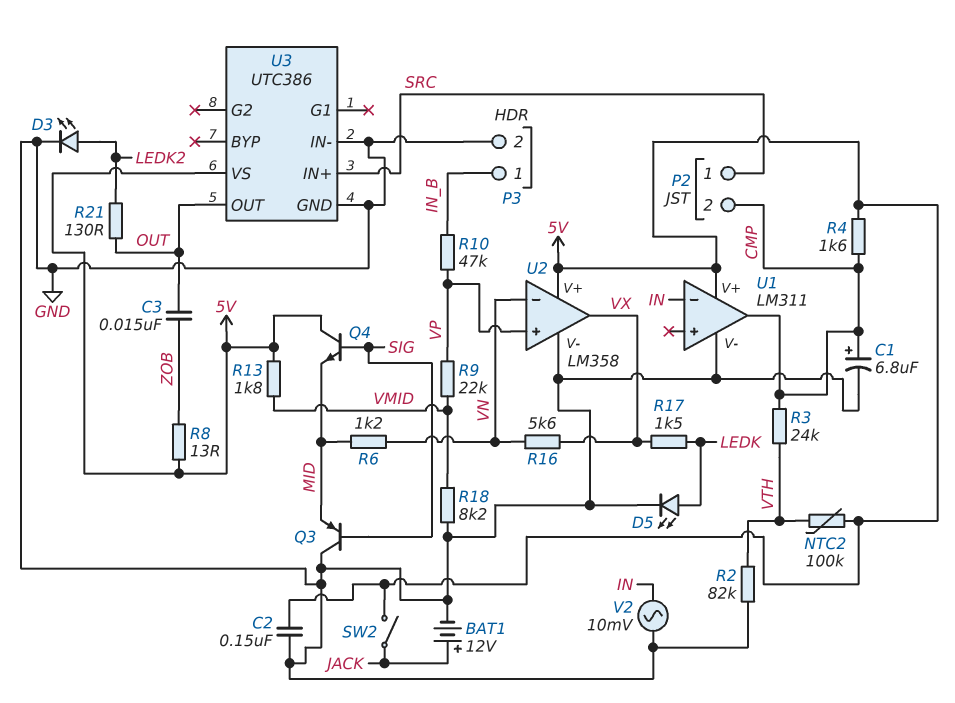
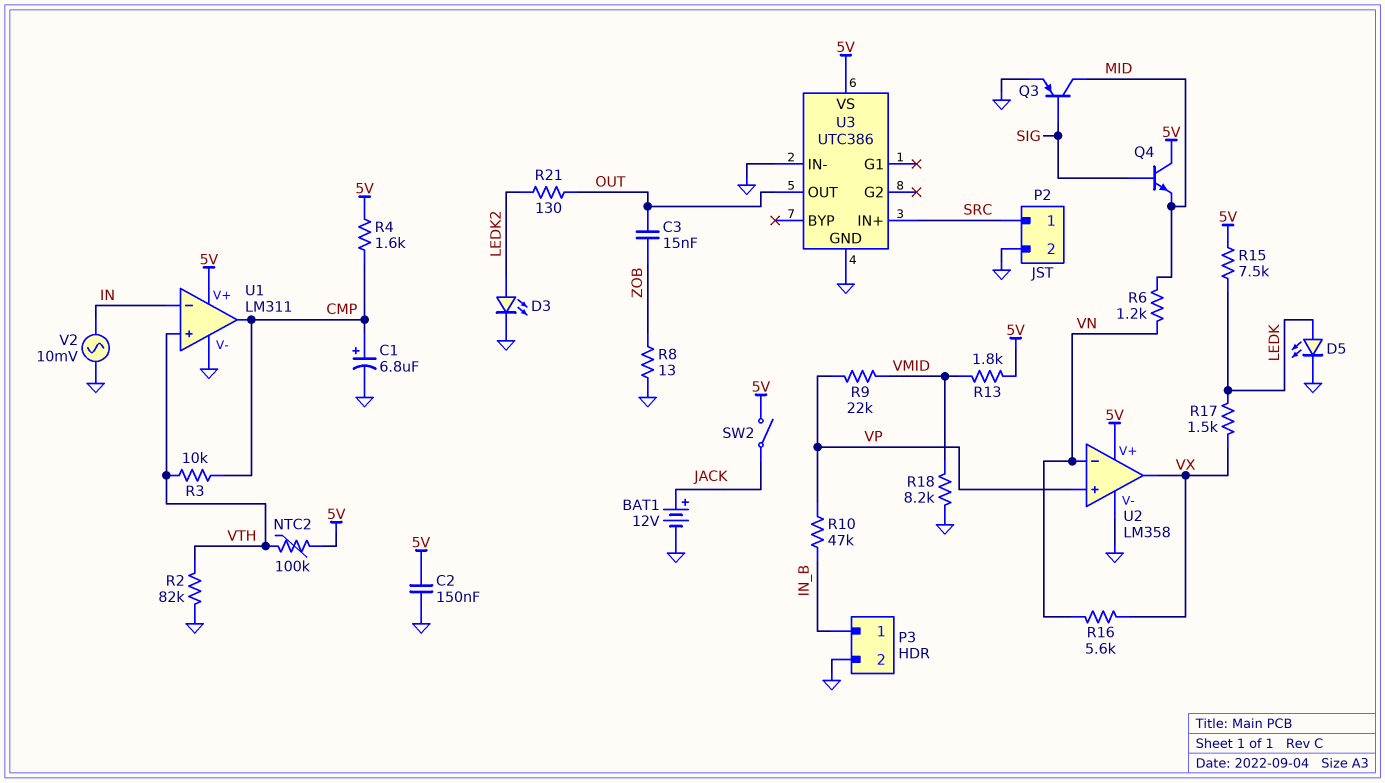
P2 pin 2: CMP -> GND
Q3: PNP (B SIG, C GND, E MID) -> PNP (B SIG, C MID, E GND)
R3: 24k (CMP, VTH) -> 10k (CMP, VTH)
R8: 13 (5V, ZOB) -> 13 (GND, ZOB)
R15: none -> 7.5k (5V, LEDK)
U1 pin in+: none -> VTH

